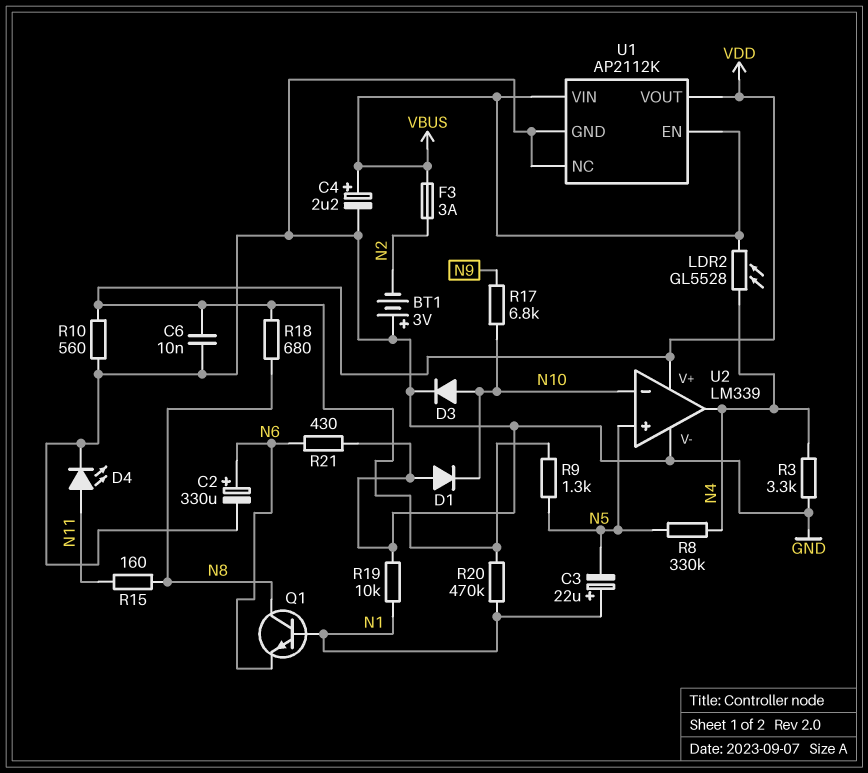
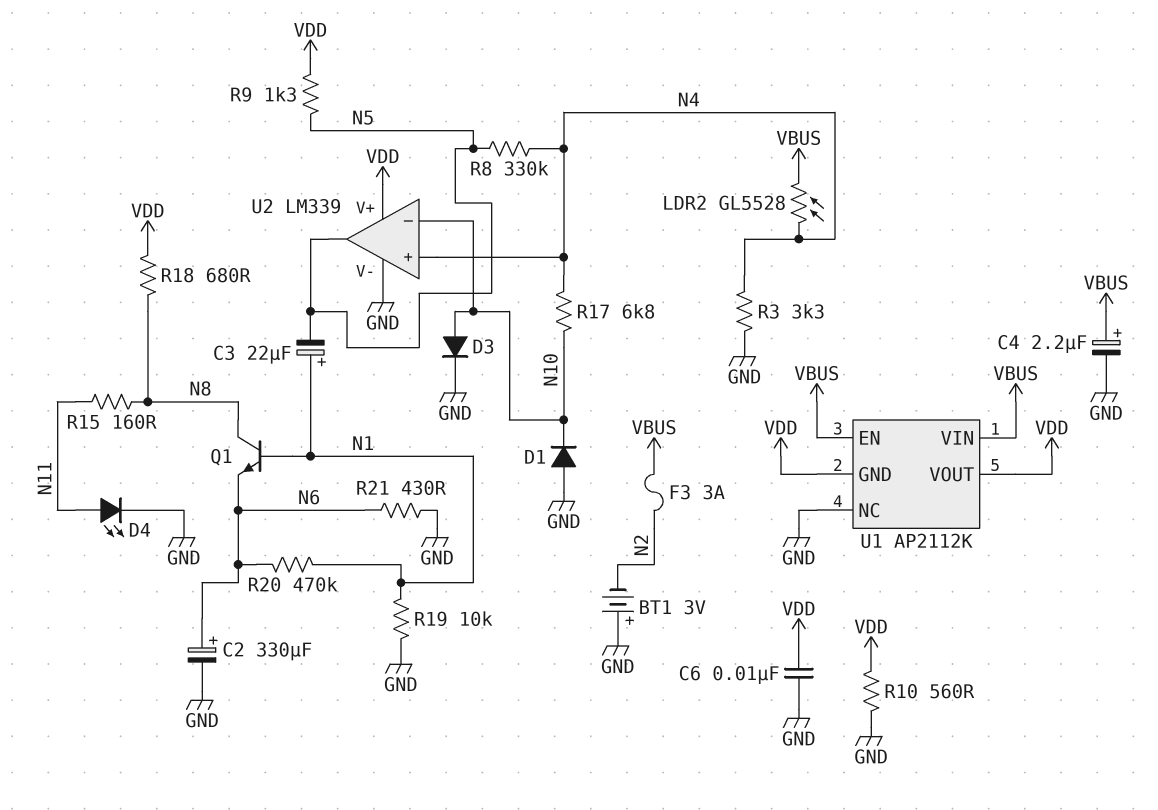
R17: 6.8k (N9, N10) -> 6.8k (N4, N10)
R20: 470k (N1, VDD) -> 470k (N1, N6)
U1 pin GND: GND -> VDD
U2 pin in+: N5 -> N4
U2 pin out: N4 -> N5

